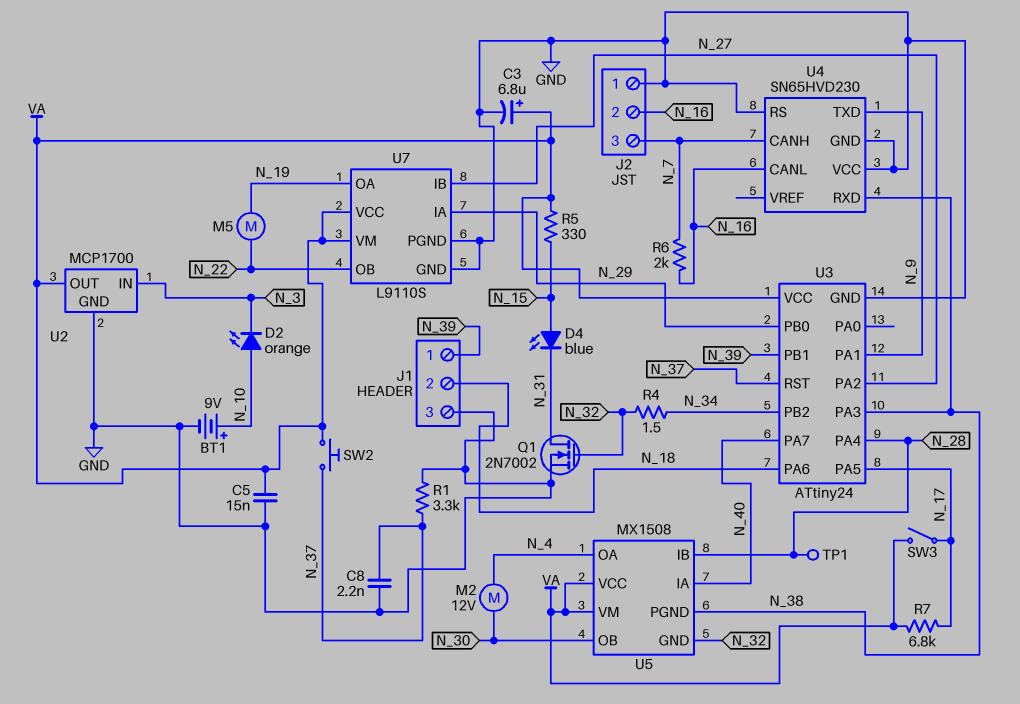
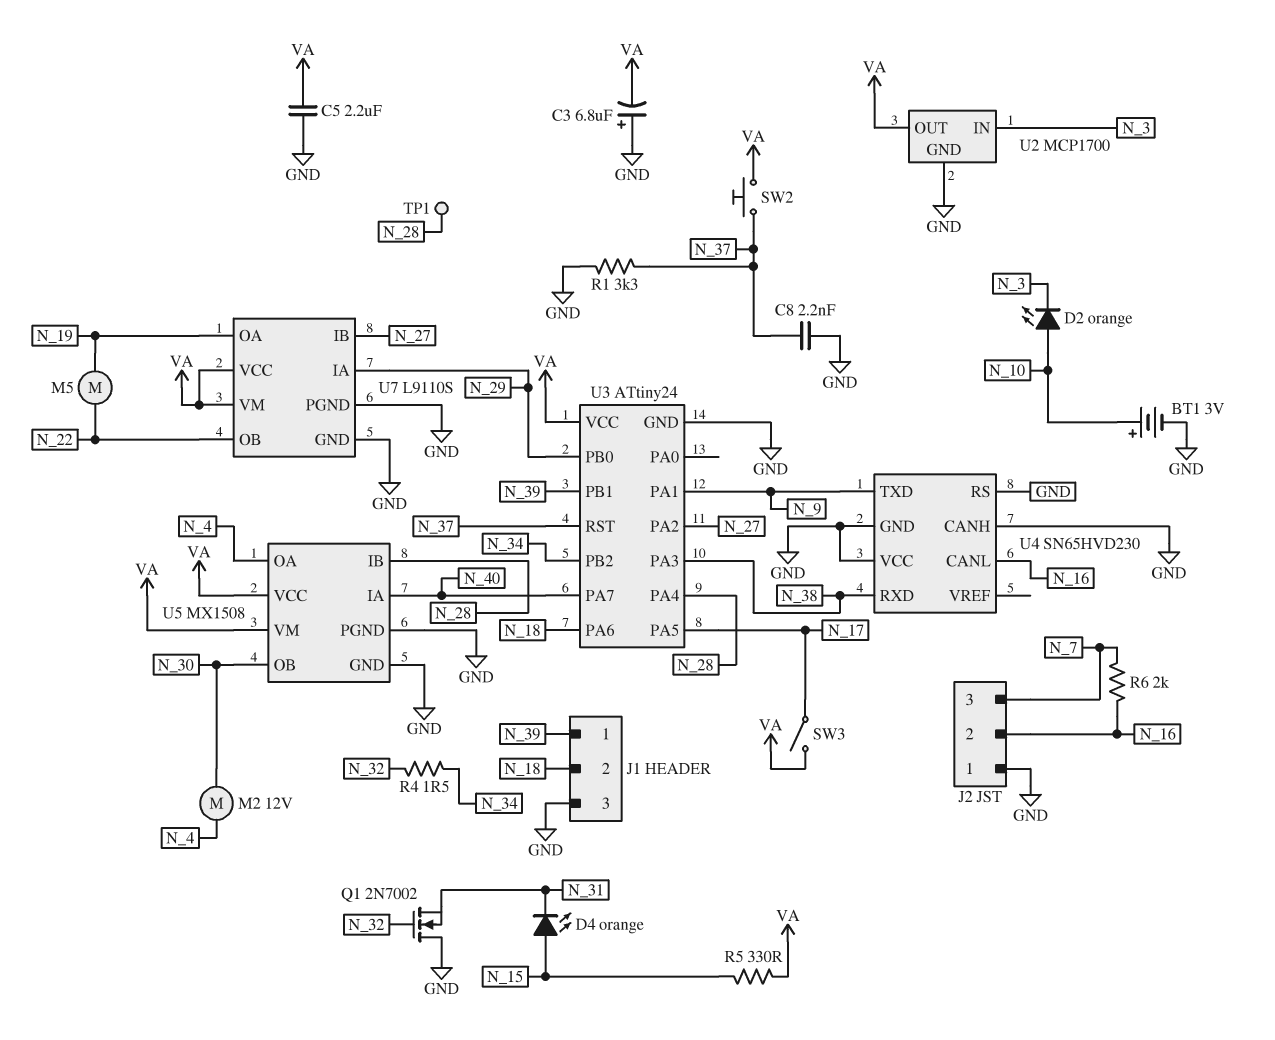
BT1: 9V (plus N_10, minus GND) -> 3V (plus N_10, minus GND)
C3: 6.8uF (plus VA, minus GND) -> 6.8uF (plus GND, minus VA)
C5: 15nF (GND, VA) -> 2.2uF (GND, VA)
D4: LED blue (A N_15, K N_31) -> LED orange (A N_15, K N_31)
Q1: NMOS 2N7002 (G N_32, D N_31, S GND) -> NMOS 2N7002 (G N_32, D GND, S N_31)
R7: 6.8k (N_17, VA) -> none
U4 pin CANH: N_7 -> GND
U5 pin GND: N_32 -> GND
U5 pin PGND: N_38 -> GND

